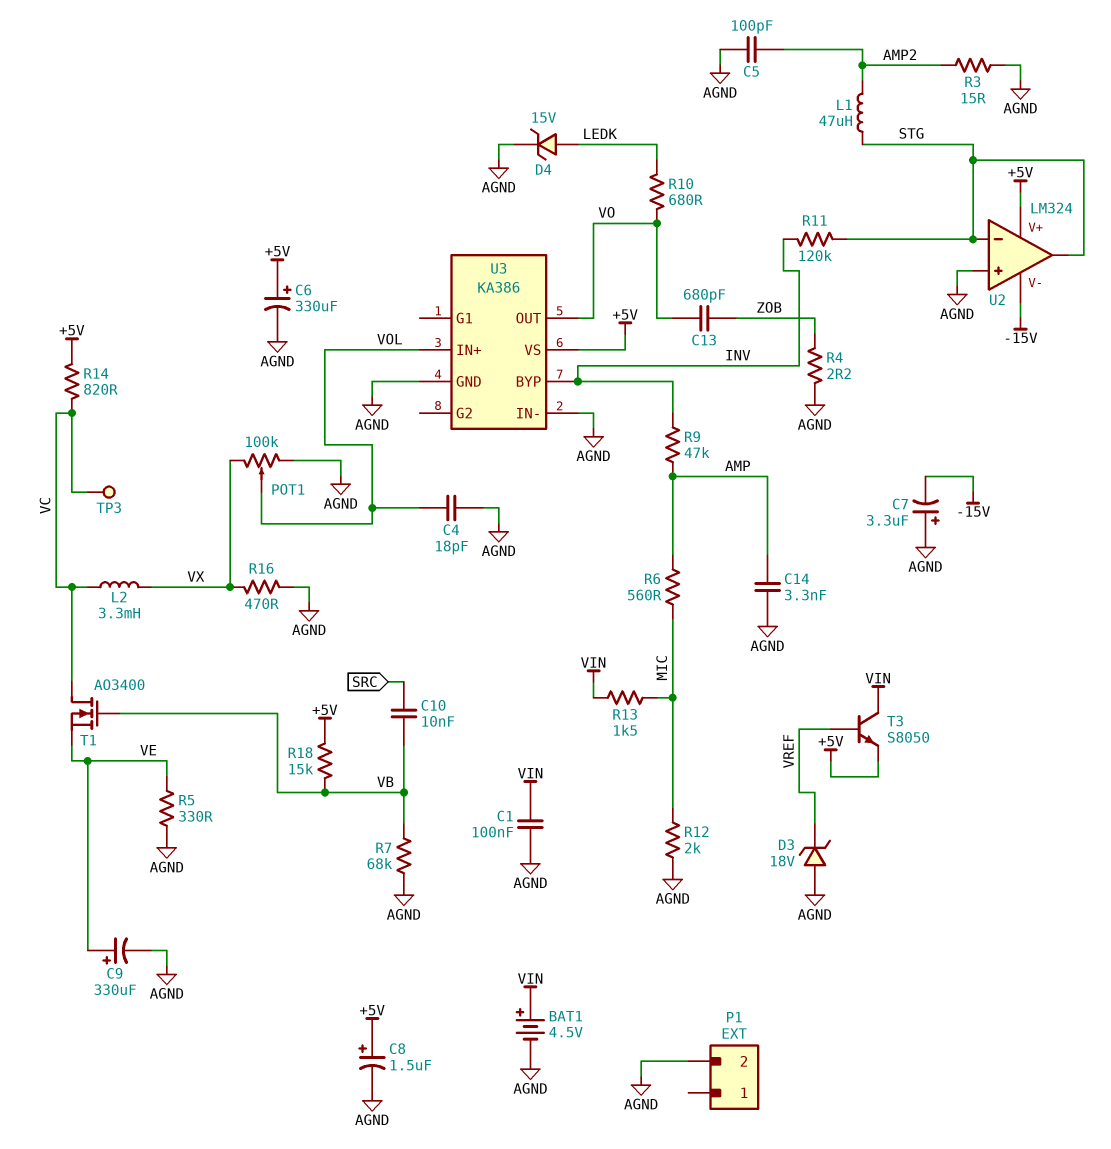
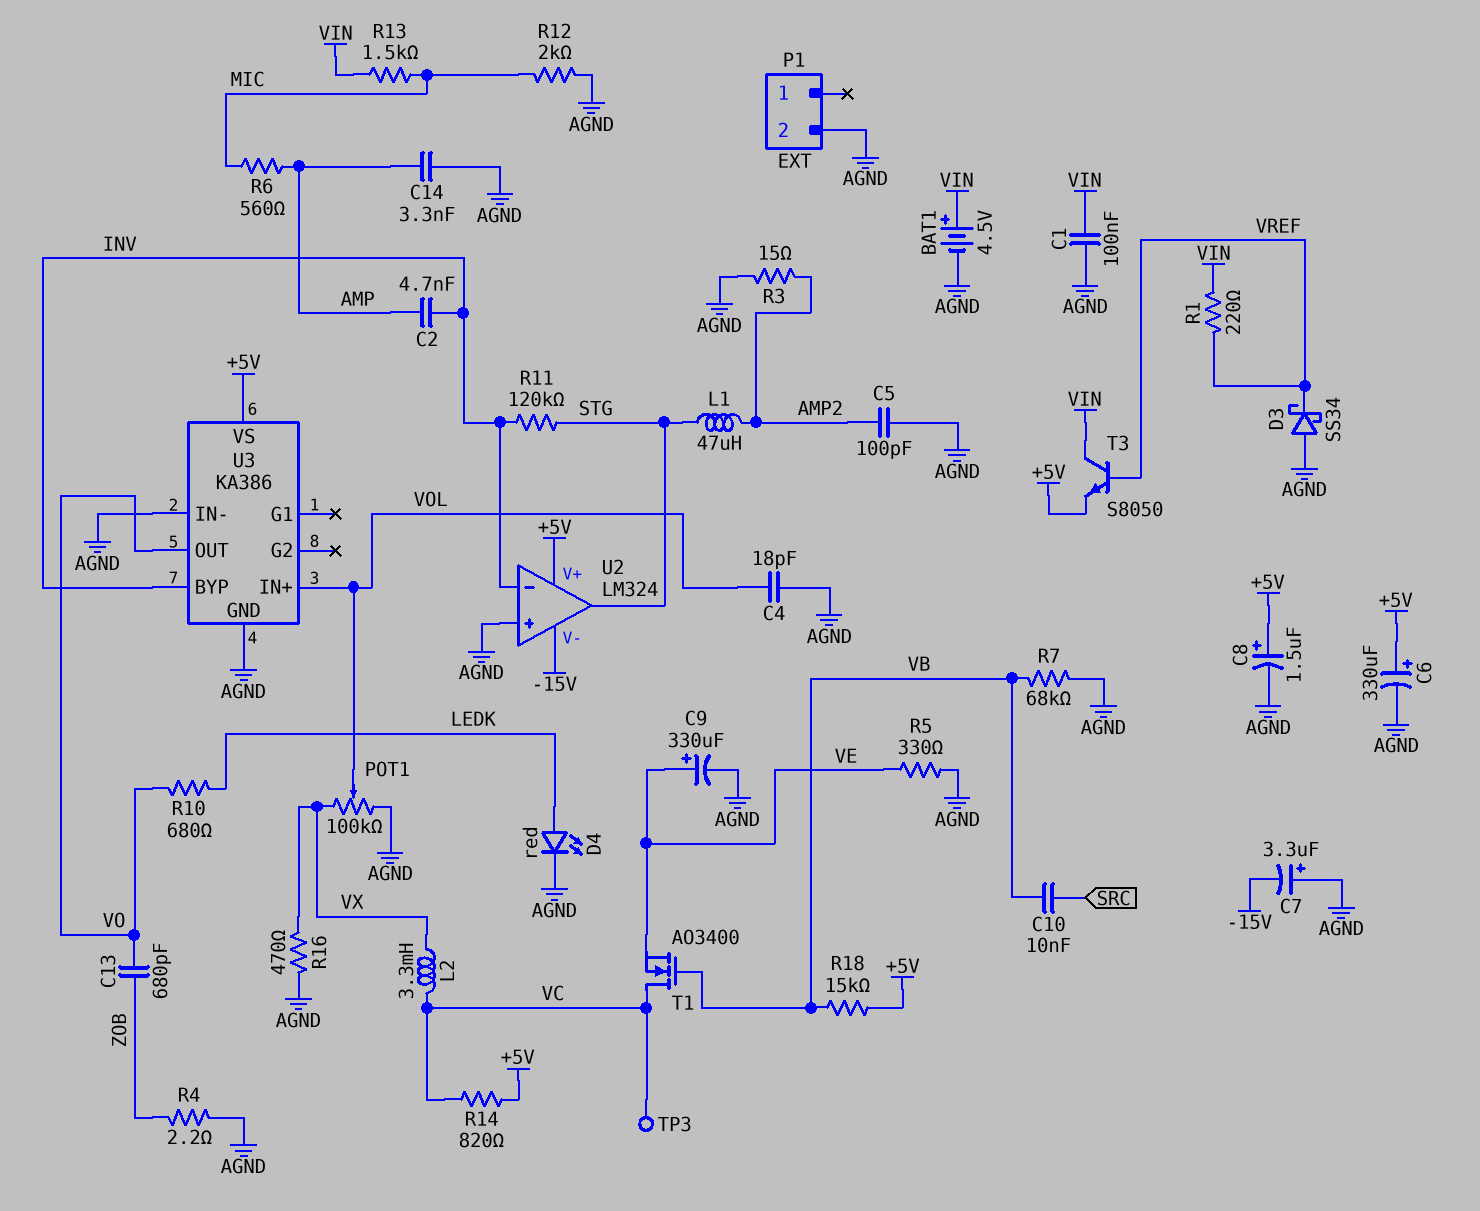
C2: none -> 4.7nF (AMP, INV)
D3: zener 18V (A AGND, K VREF) -> schottky SS34 (A AGND, K VREF)
D4: zener 15V (A LEDK, K AGND) -> LED red (A LEDK, K AGND)
R1: none -> 220 (VIN, VREF)
R9: 47k (AMP, INV) -> none
U2 pin in-: STG -> INV

